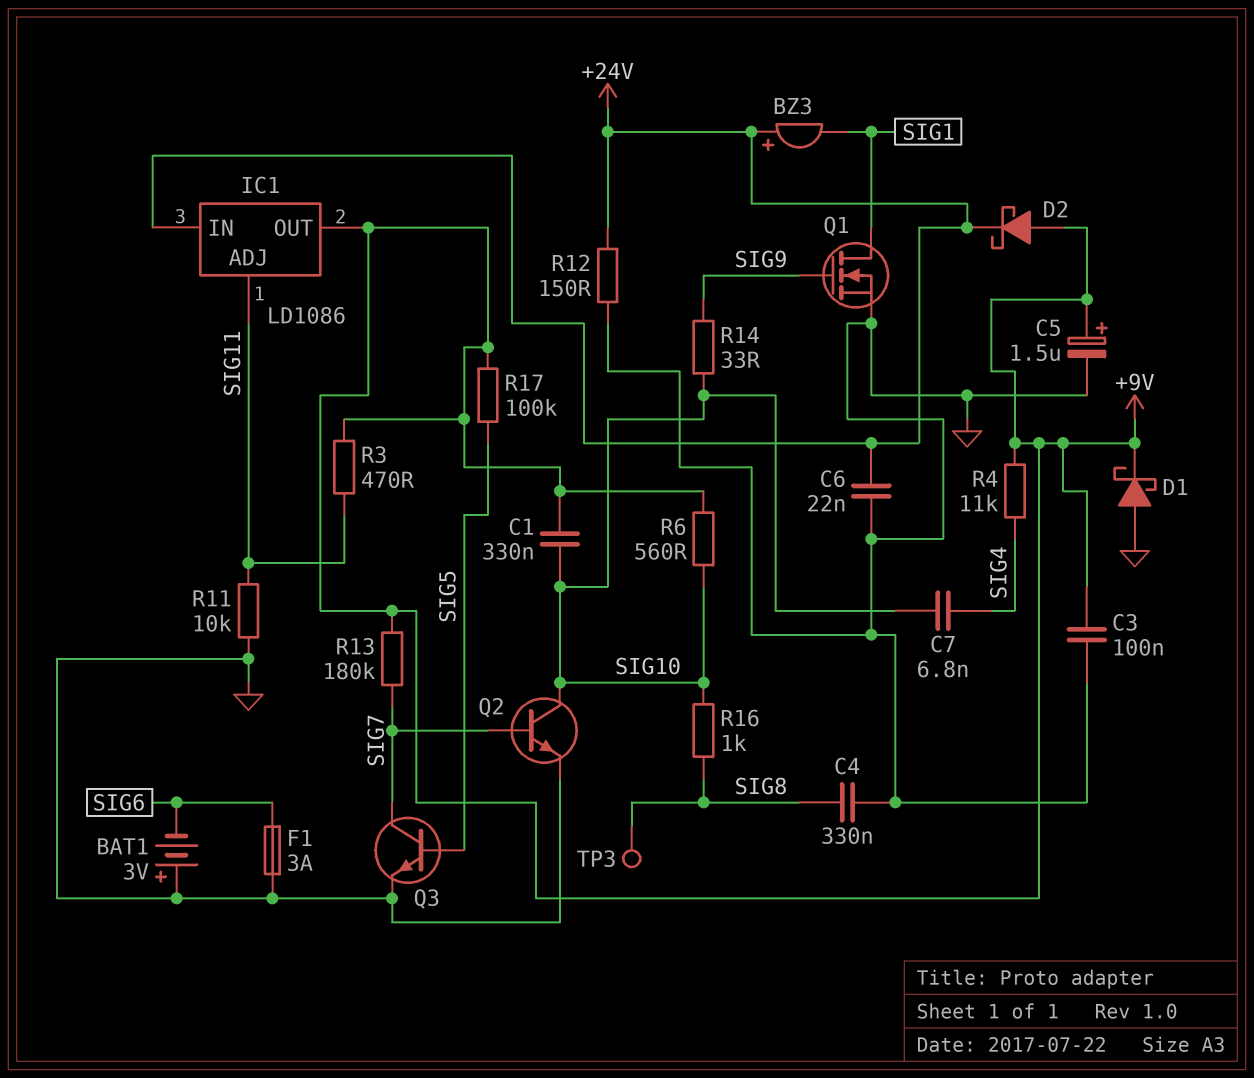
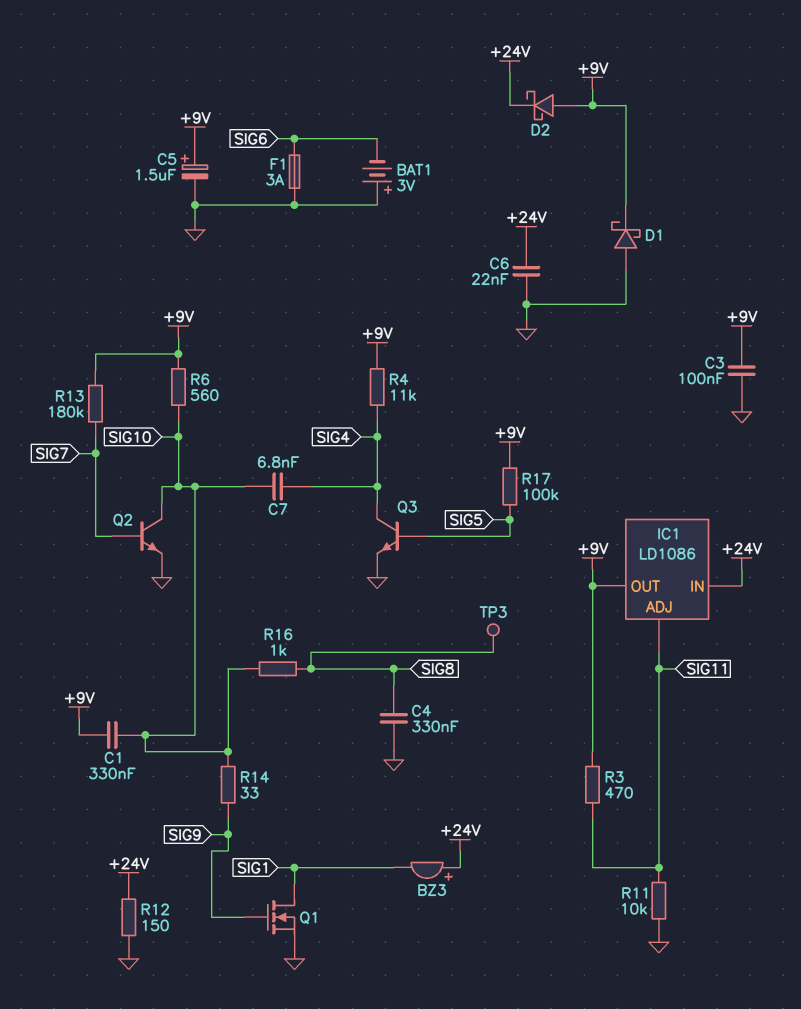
Q3: NPN (B SIG5, C SIG7, E GND) -> NPN (B SIG5, C SIG4, E GND)

